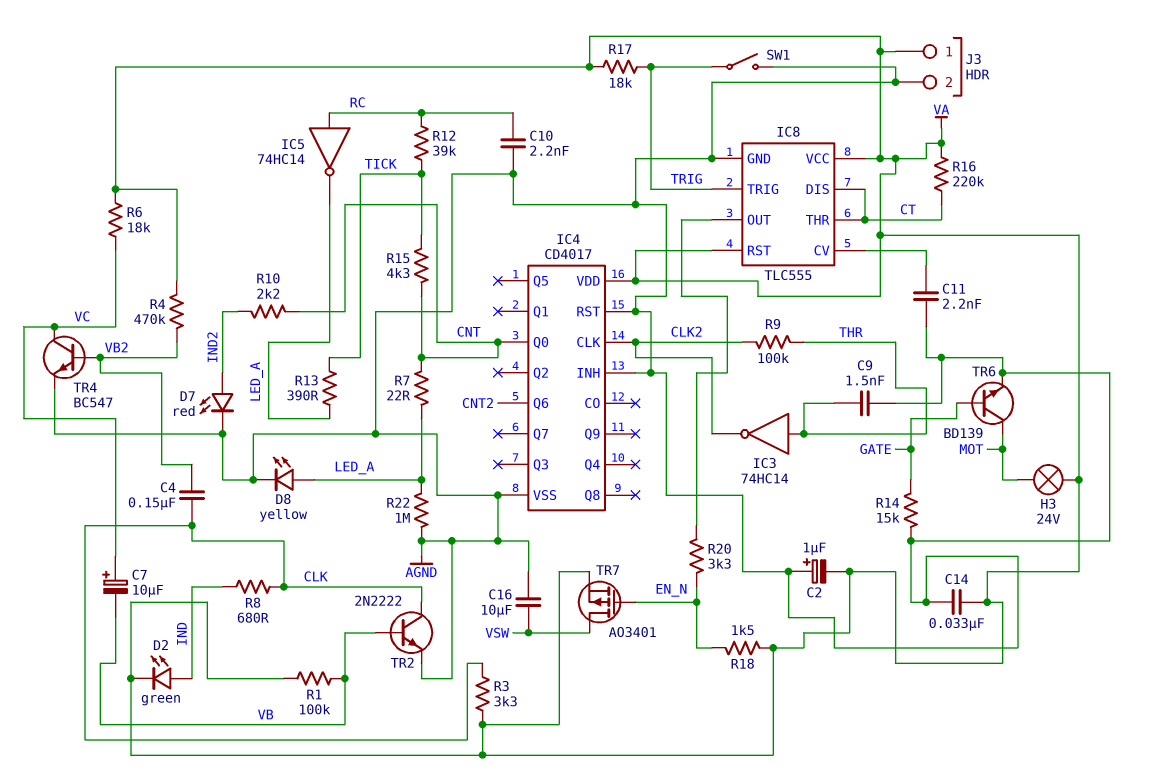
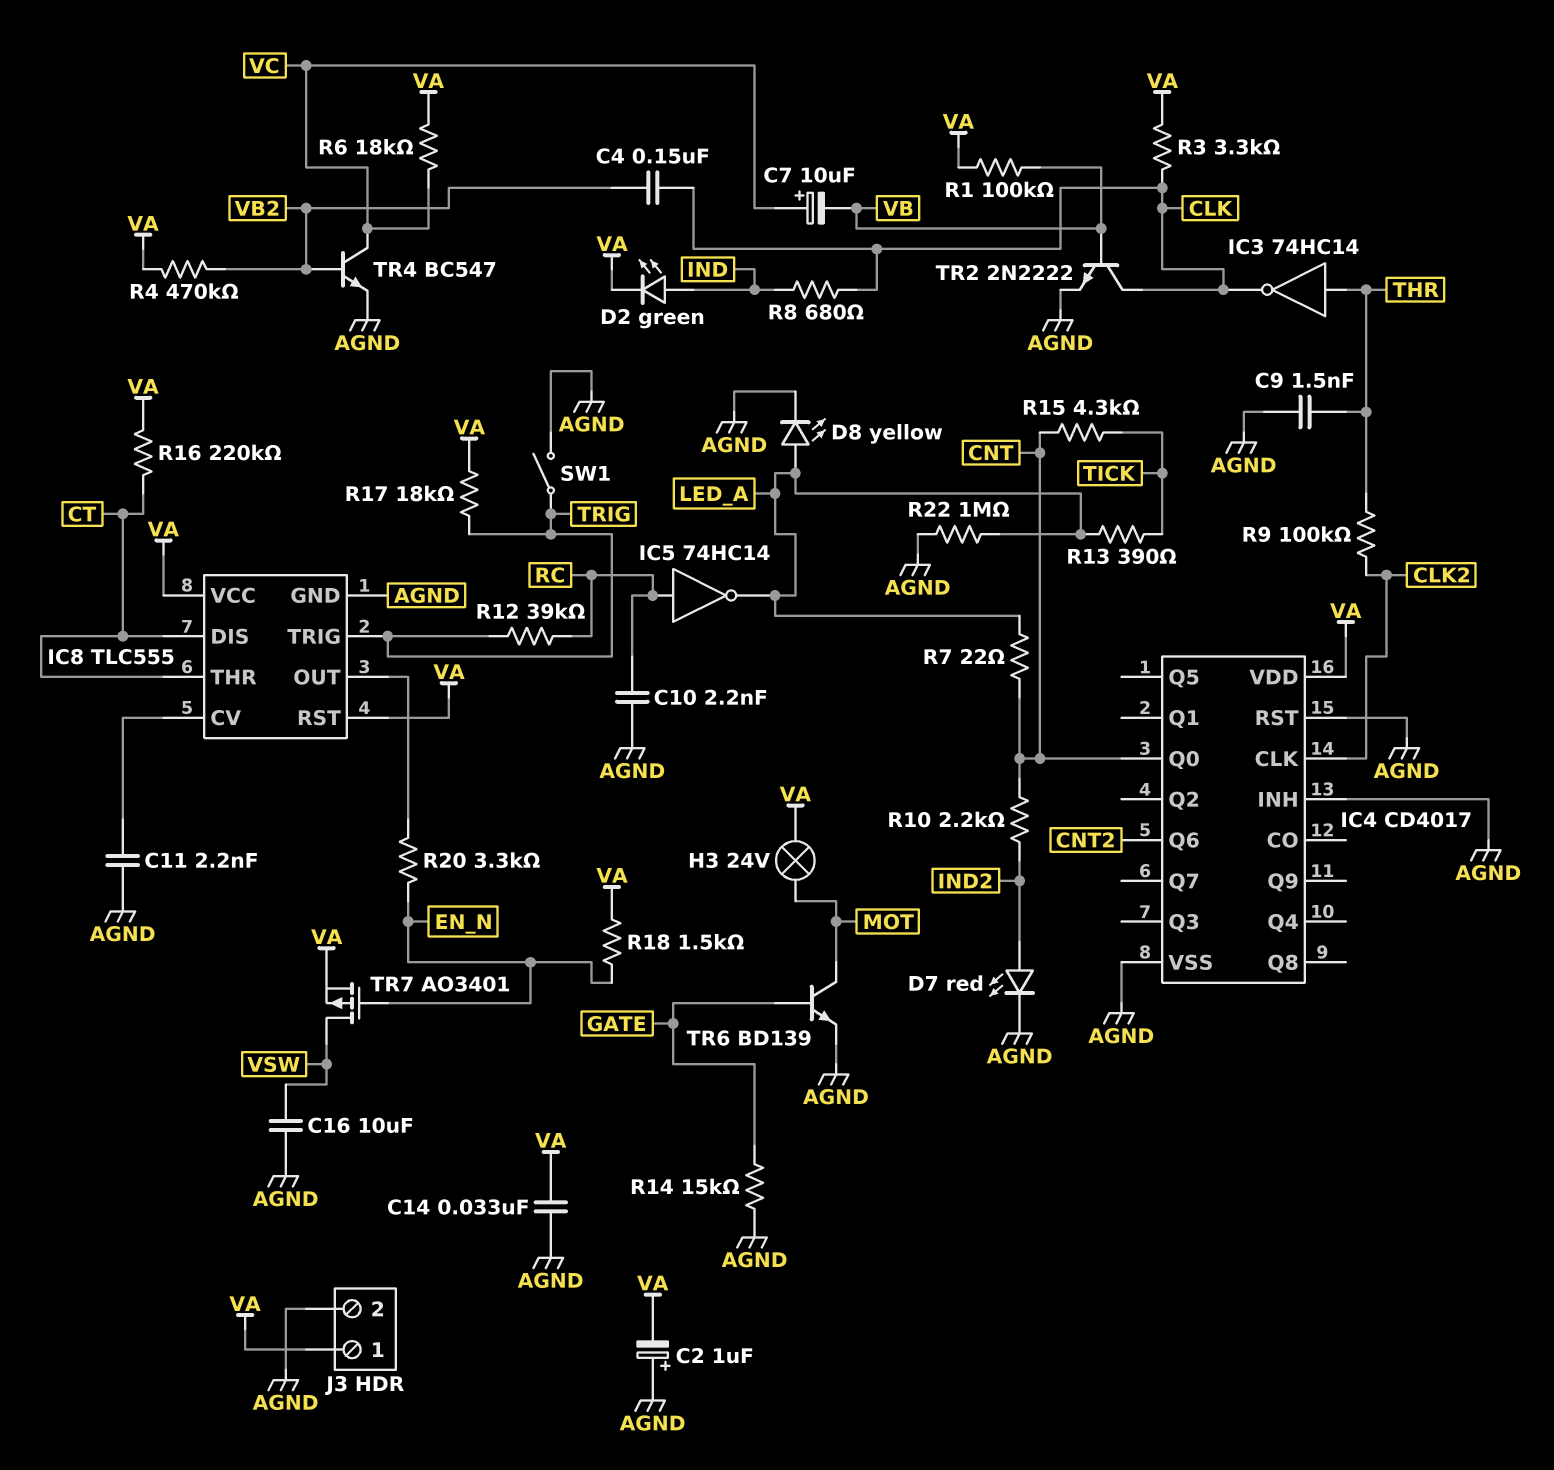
IC3: NOT 74HC14 (in THR, out CLK2) -> NOT 74HC14 (in THR, out CLK)
R12: 39k (RC, TICK) -> 39k (RC, TRIG)

